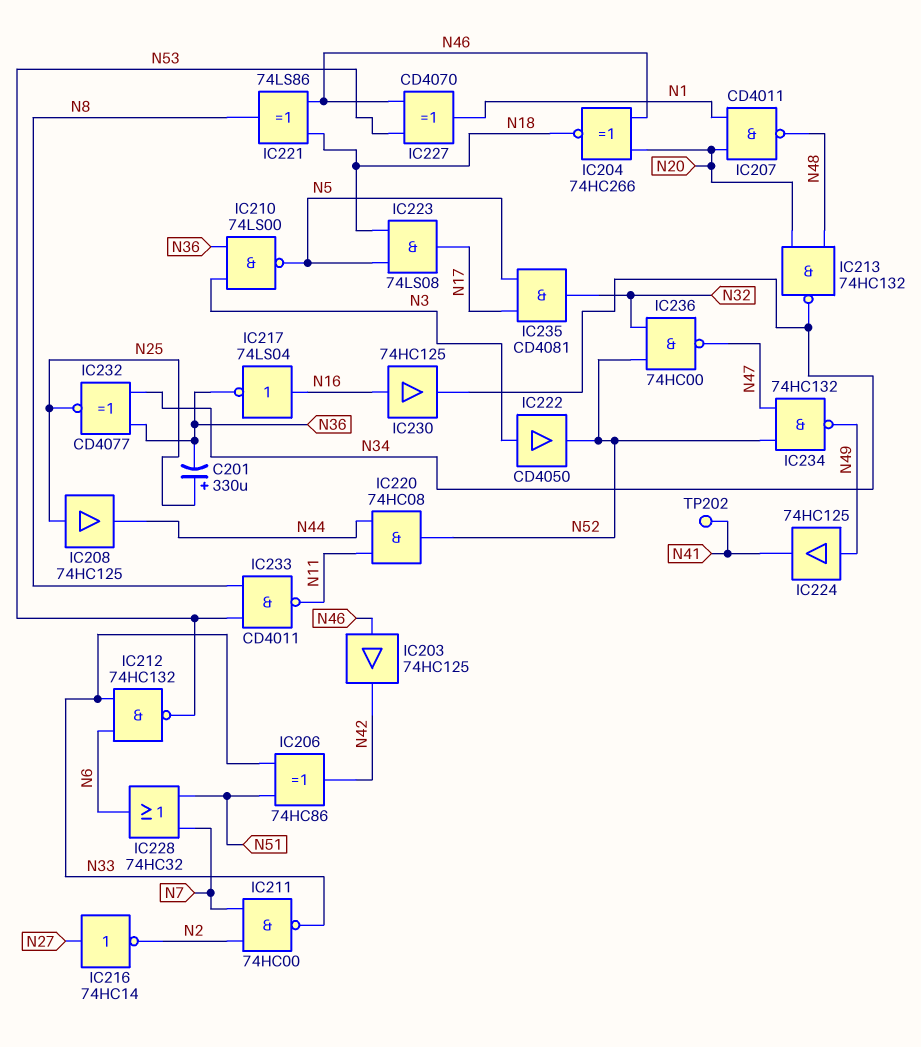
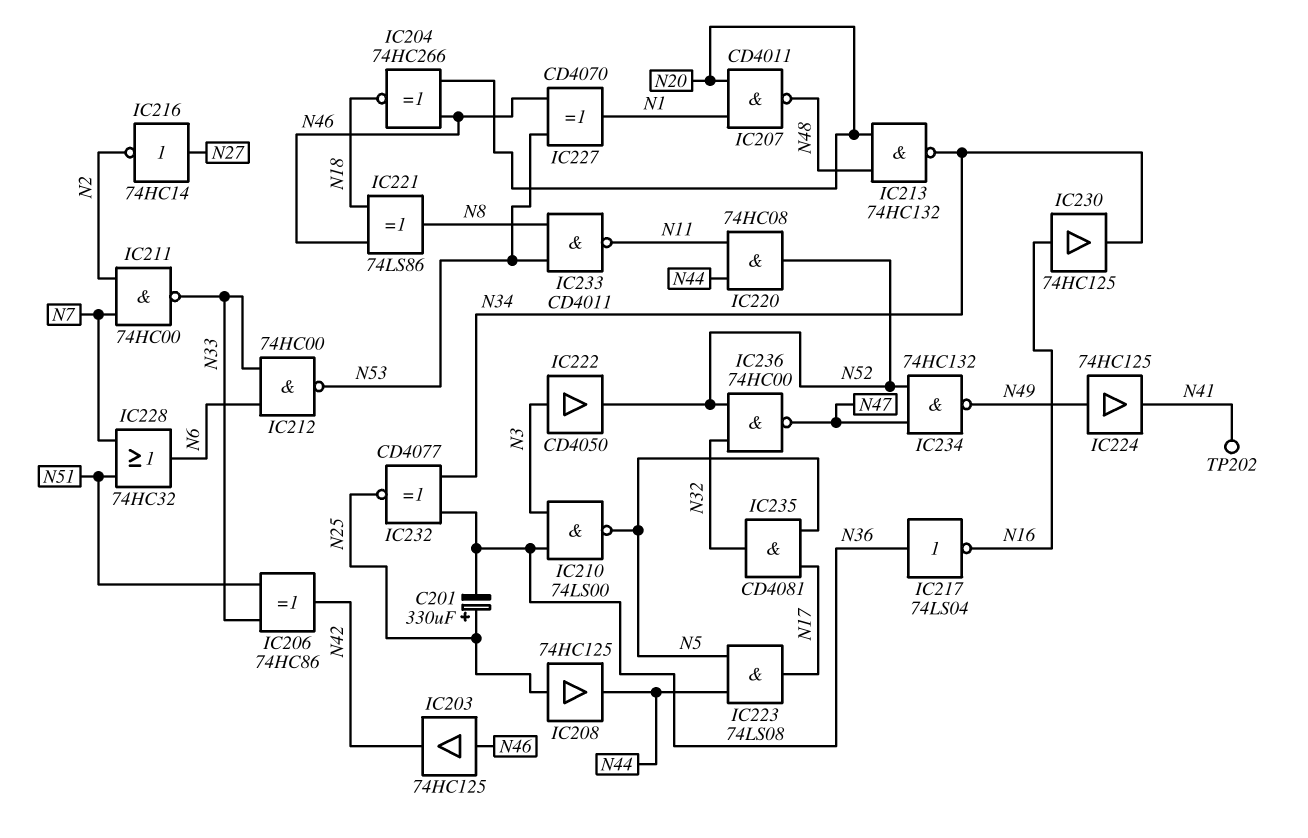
IC212: NAND 74HC132 (in N6, in N33, out N53) -> NAND 74HC00 (in N6, in N33, out N53)
IC217: NOT 74LS04 (in N16, out N36) -> NOT 74LS04 (in N36, out N16)
IC223: AND 74LS08 (in N5, in N18, out N17) -> AND 74LS08 (in N5, in N44, out N17)

